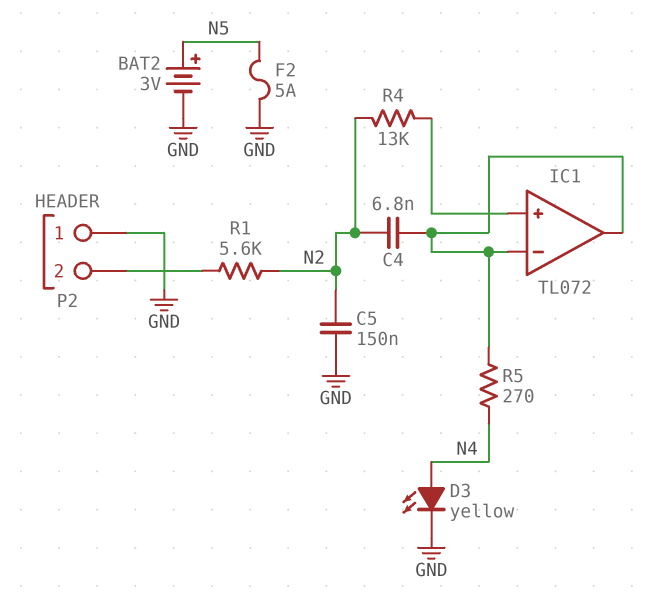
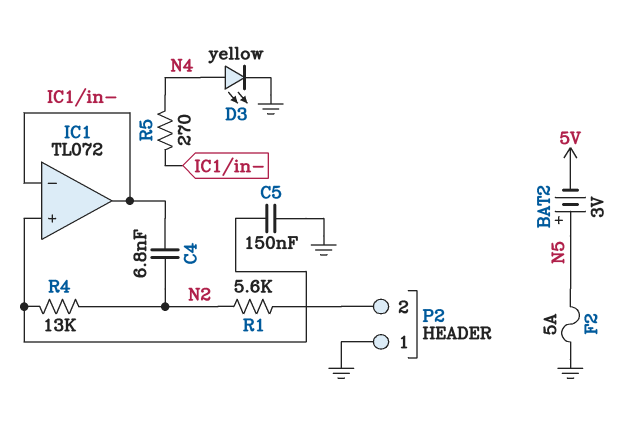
BAT2: 3V (plus N5, minus GND) -> 3V (plus N5, minus 5V)
C5: 150nF (GND, N2) -> 150nF (GND, IC1/in+)

